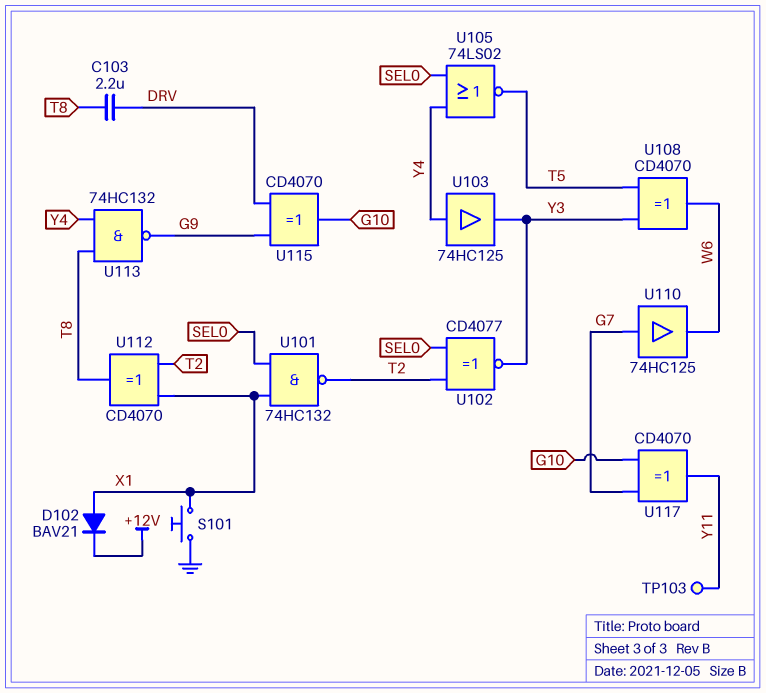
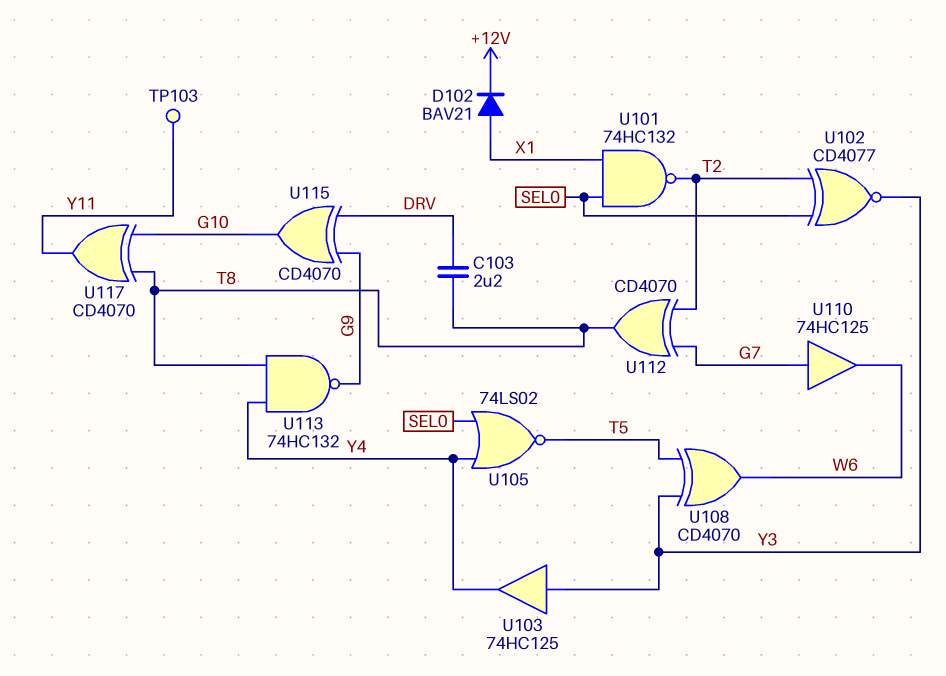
S101: button (GND, X1) -> none
U103: buffer 74HC125 (in Y4, out Y3) -> buffer 74HC125 (in Y3, out Y4)
U112: XOR CD4070 (in T2, in X1, out T8) -> XOR CD4070 (in G7, in T2, out T8)
U117: XOR CD4070 (in G7, in G10, out Y11) -> XOR CD4070 (in G10, in T8, out Y11)

